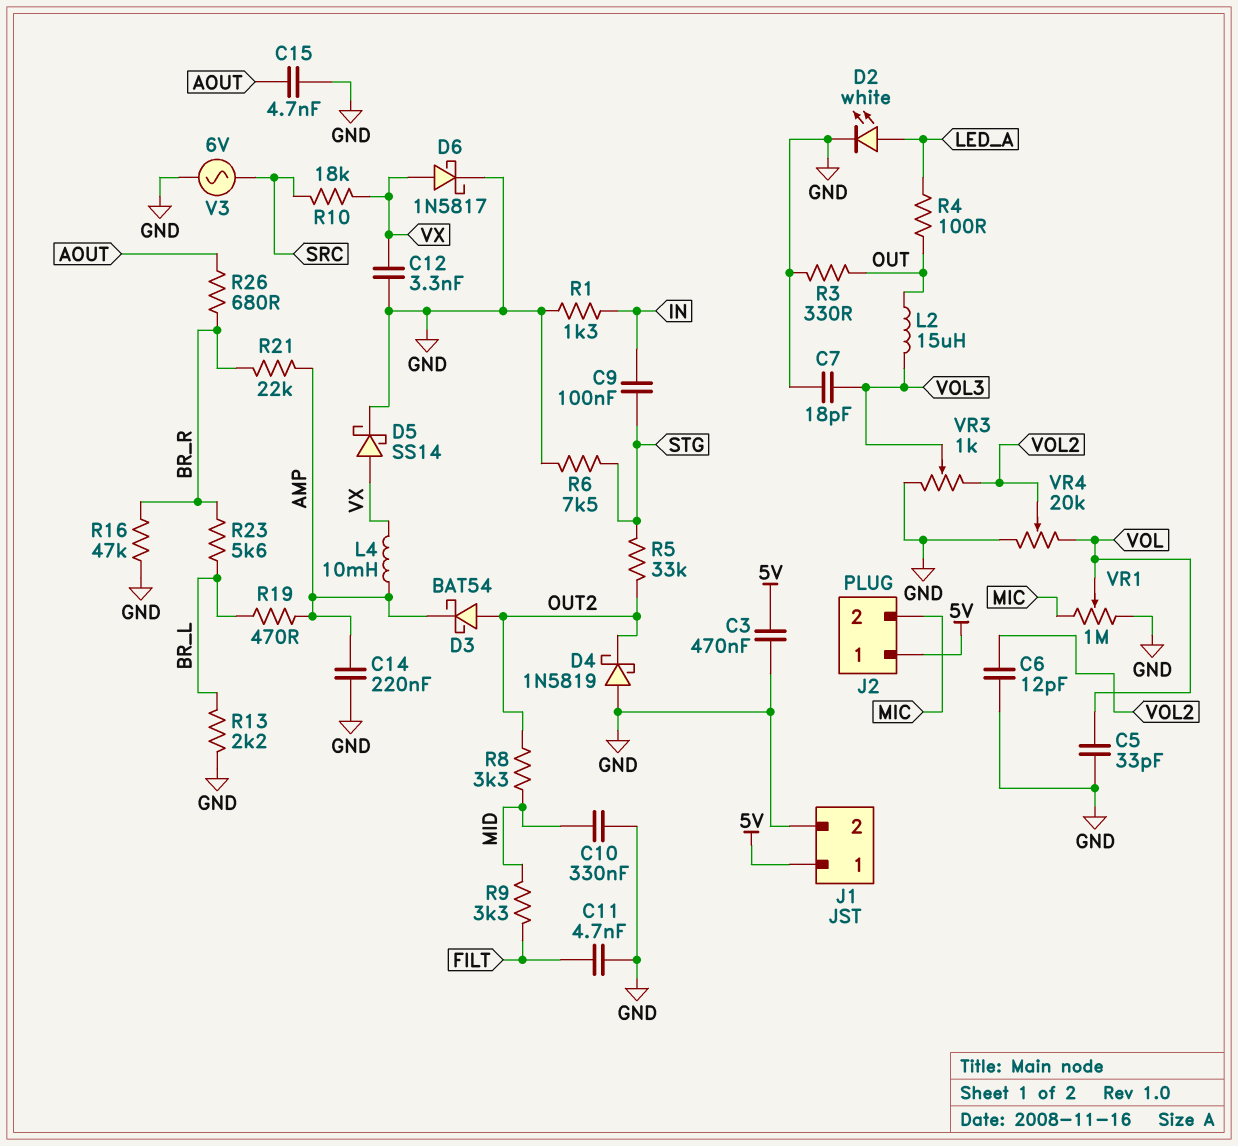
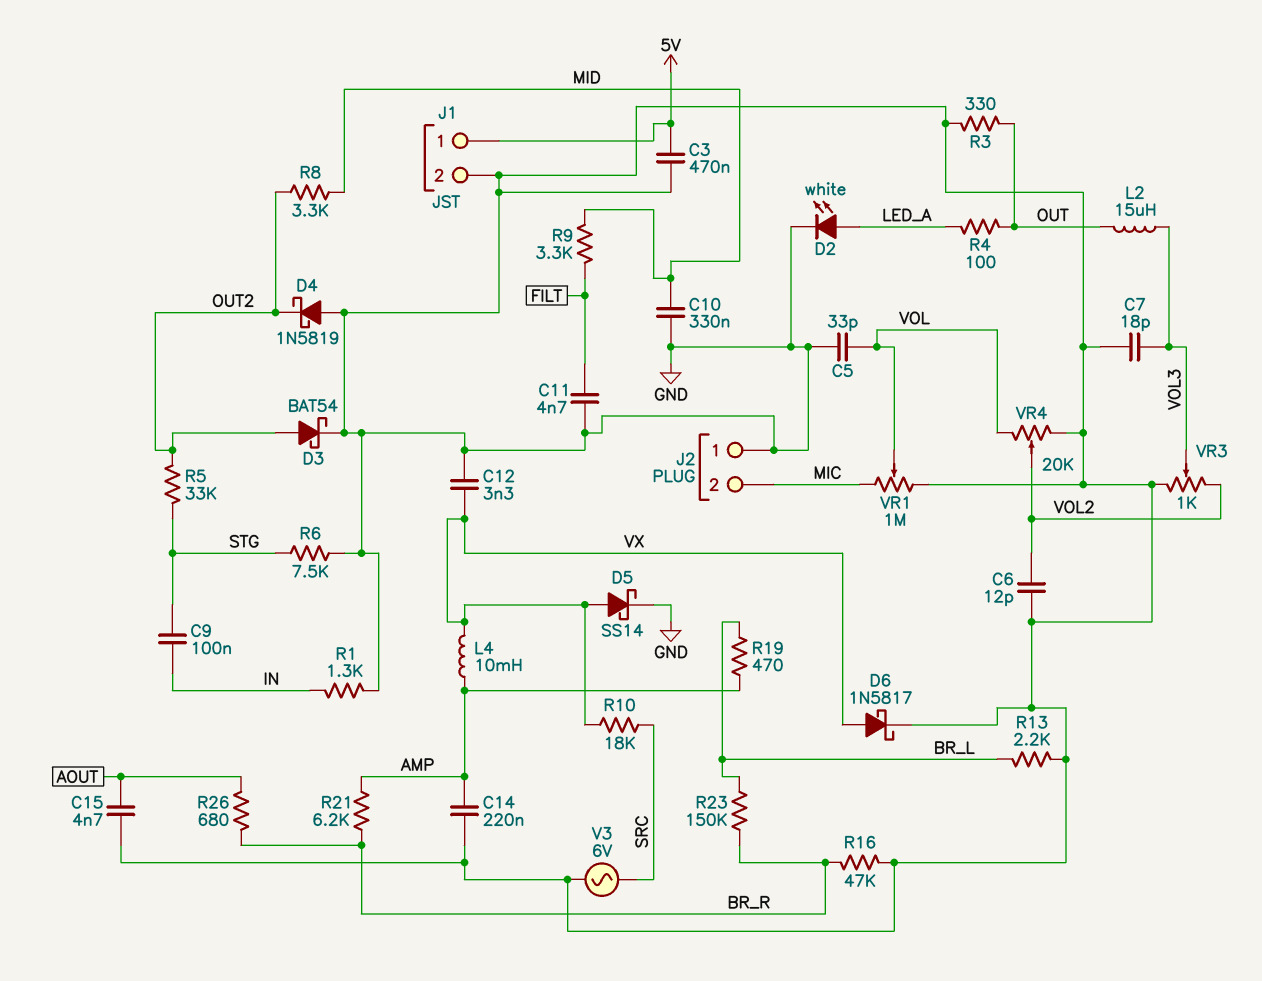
D3: schottky BAT54 (A OUT2, K AMP) -> schottky BAT54 (A OUT2, K GND)
J2 pin 1: 5V -> GND
R21: 22k (AMP, BR_R) -> 6.2k (AMP, BR_R)
R23: 5.6k (BR_L, BR_R) -> 150k (BR_L, BR_R)

